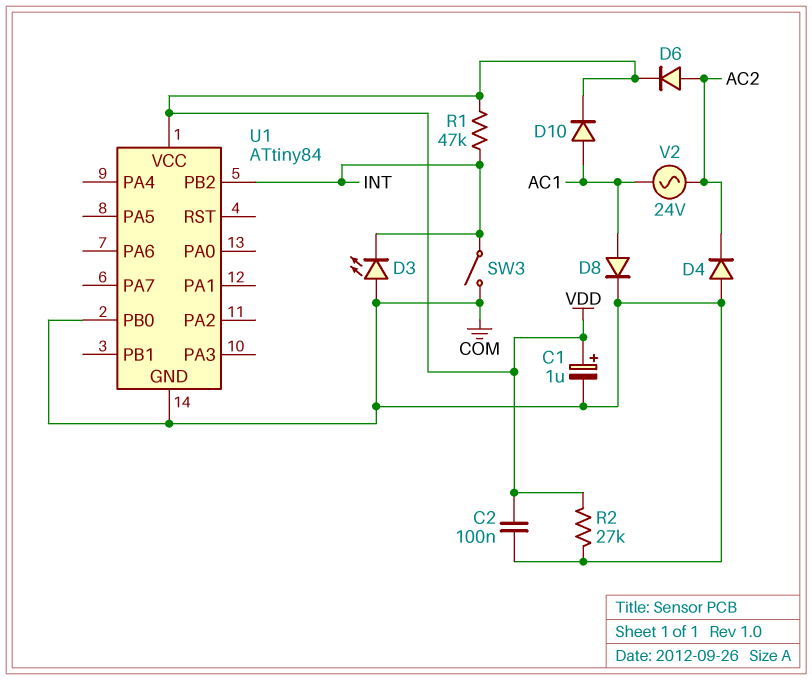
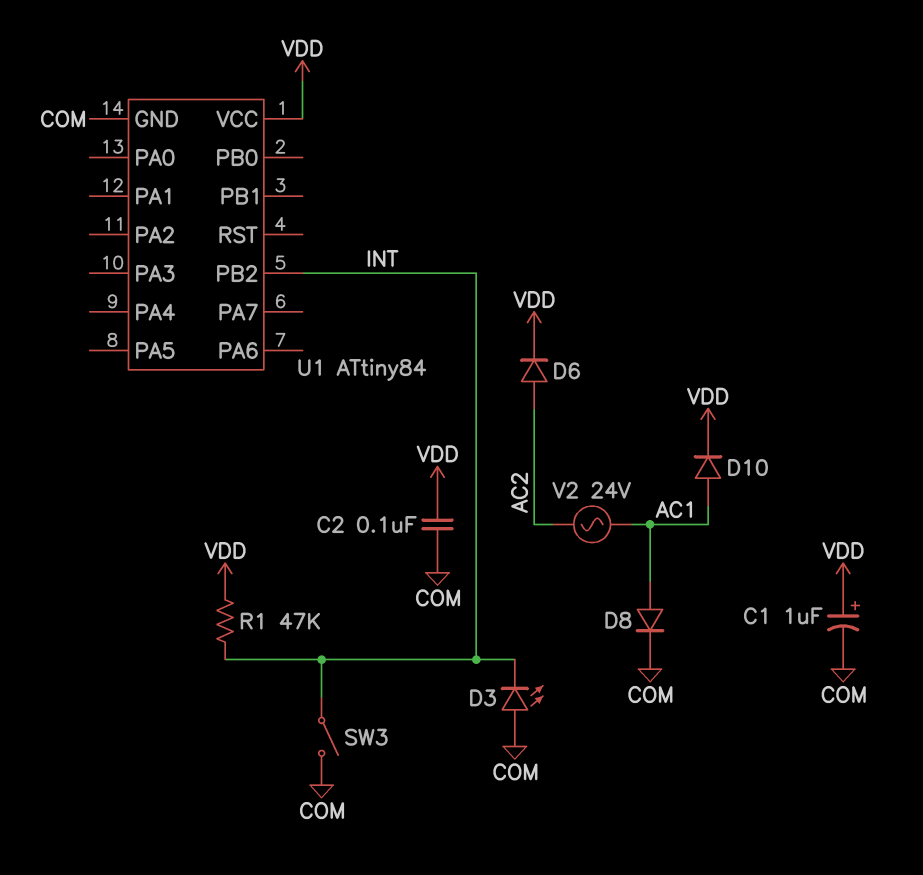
D4: diode (A COM, K AC2) -> none
R2: 27k (COM, VDD) -> none
U1 pin PB0: COM -> none

